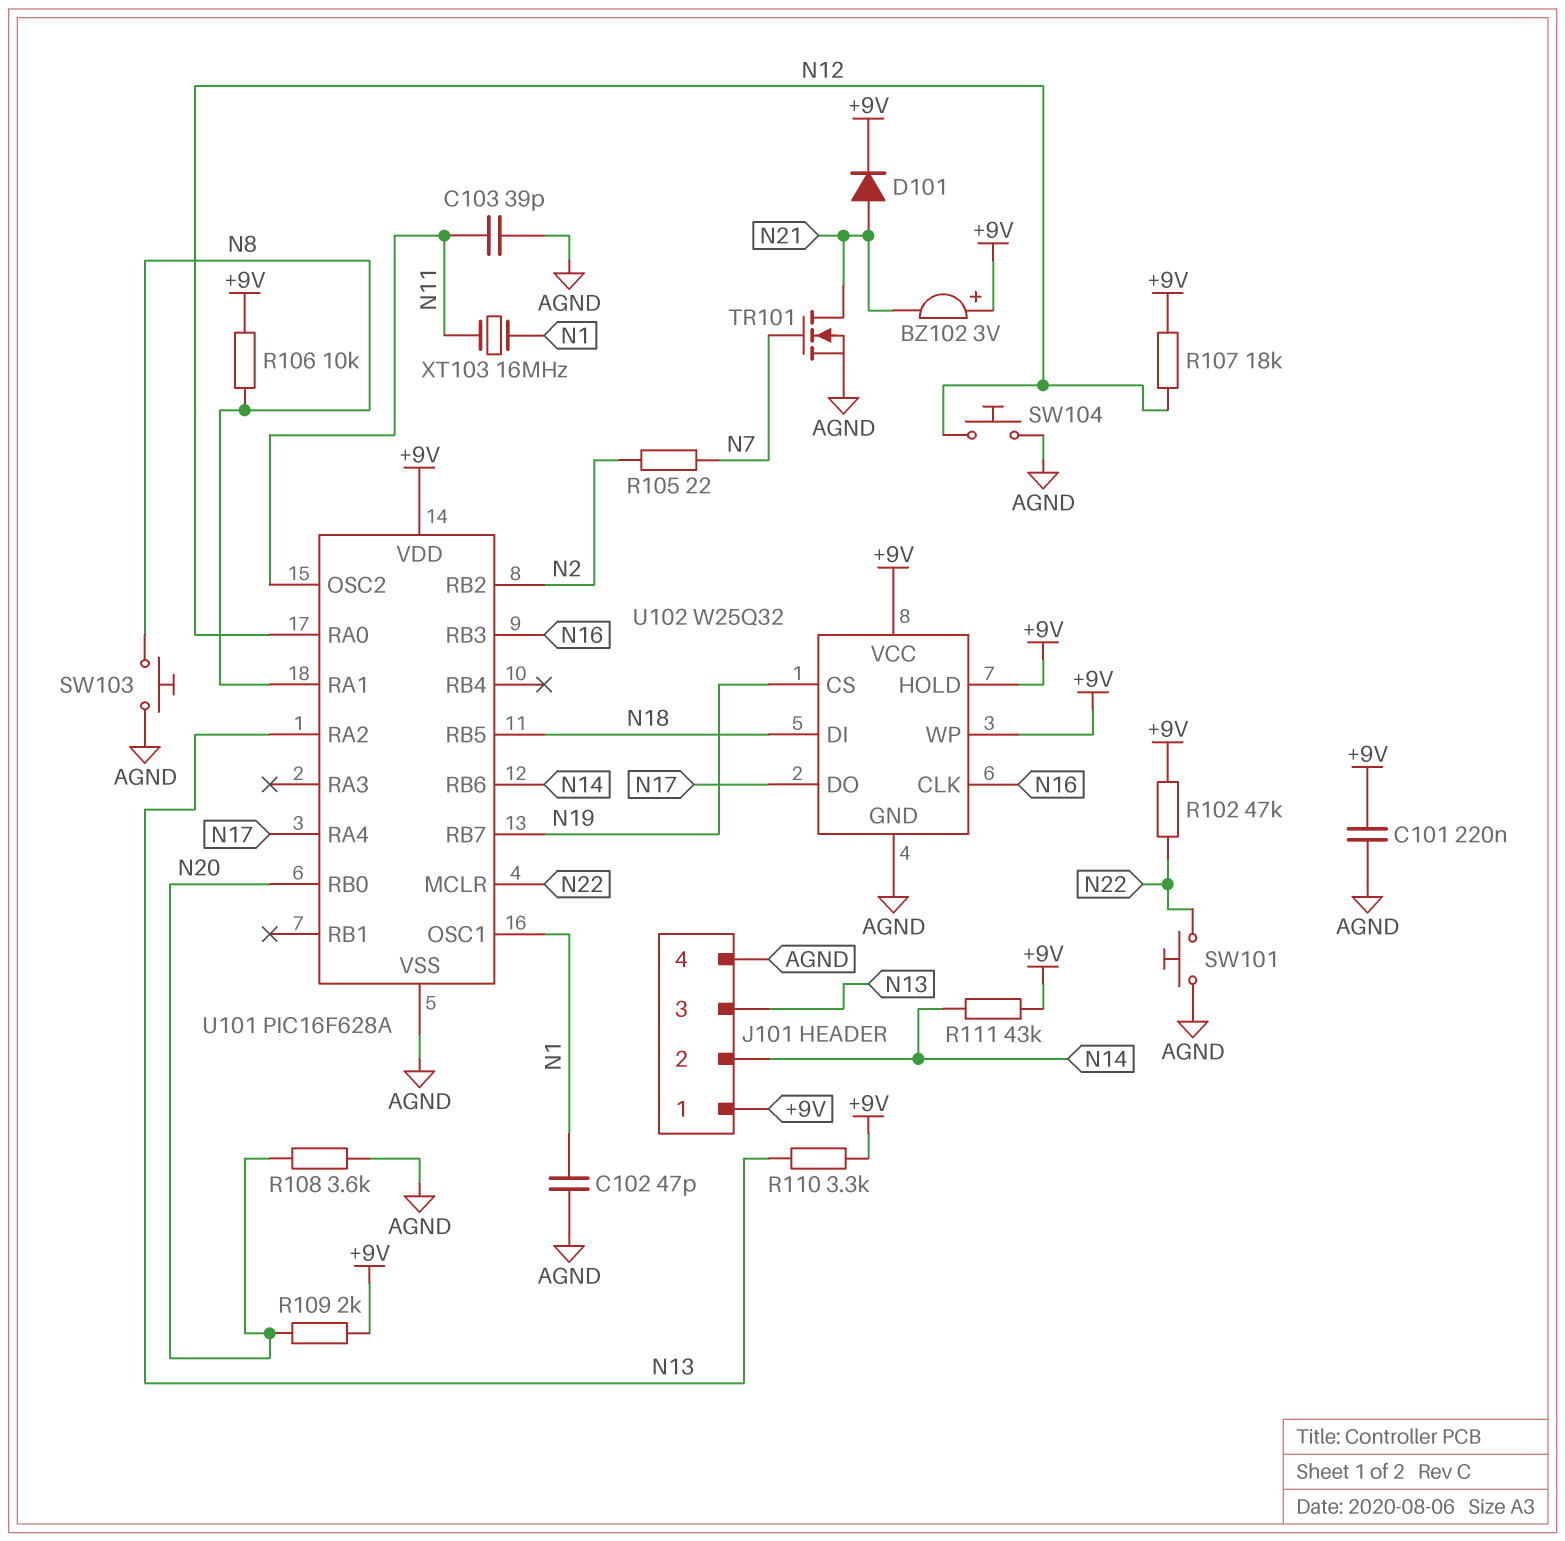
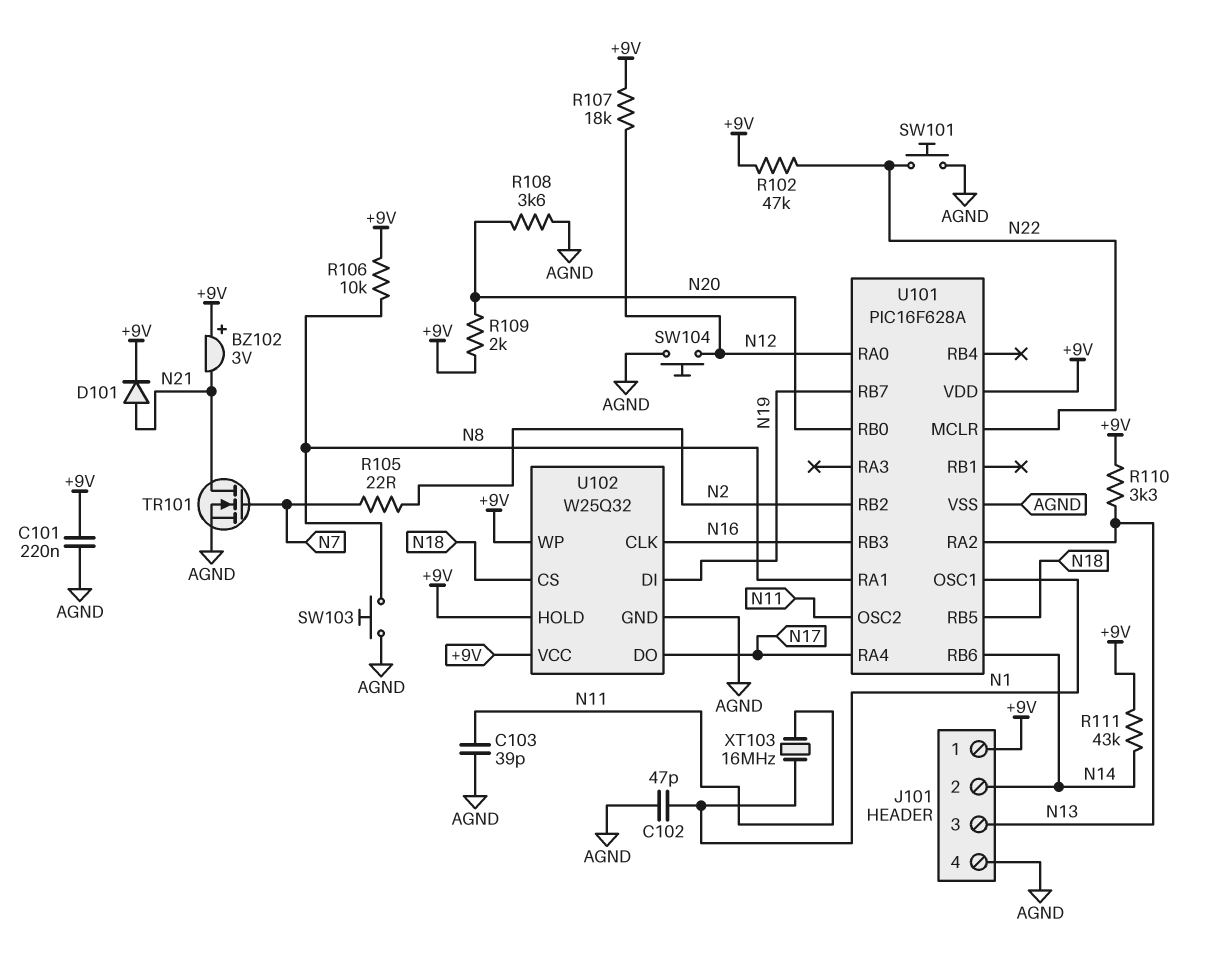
U102 pin CS: N19 -> N18
U102 pin DI: N18 -> N19

